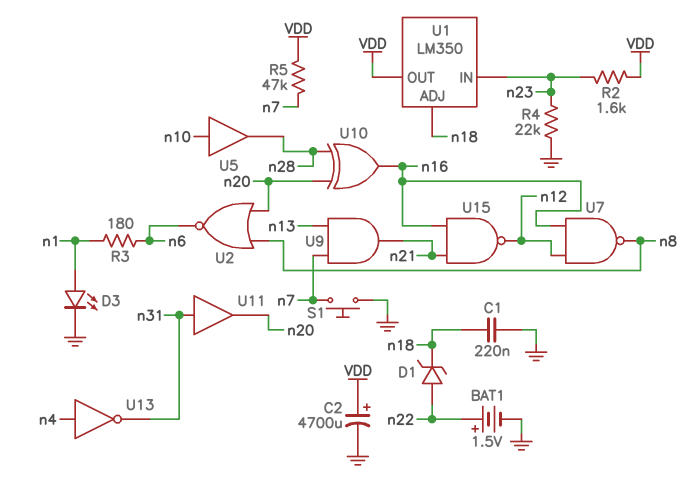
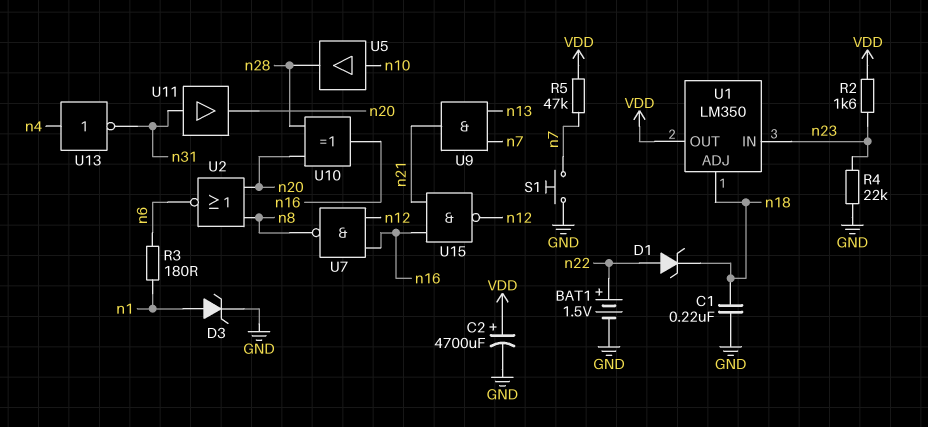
D3: LED (A n1, K GND) -> zener (A n1, K GND)

